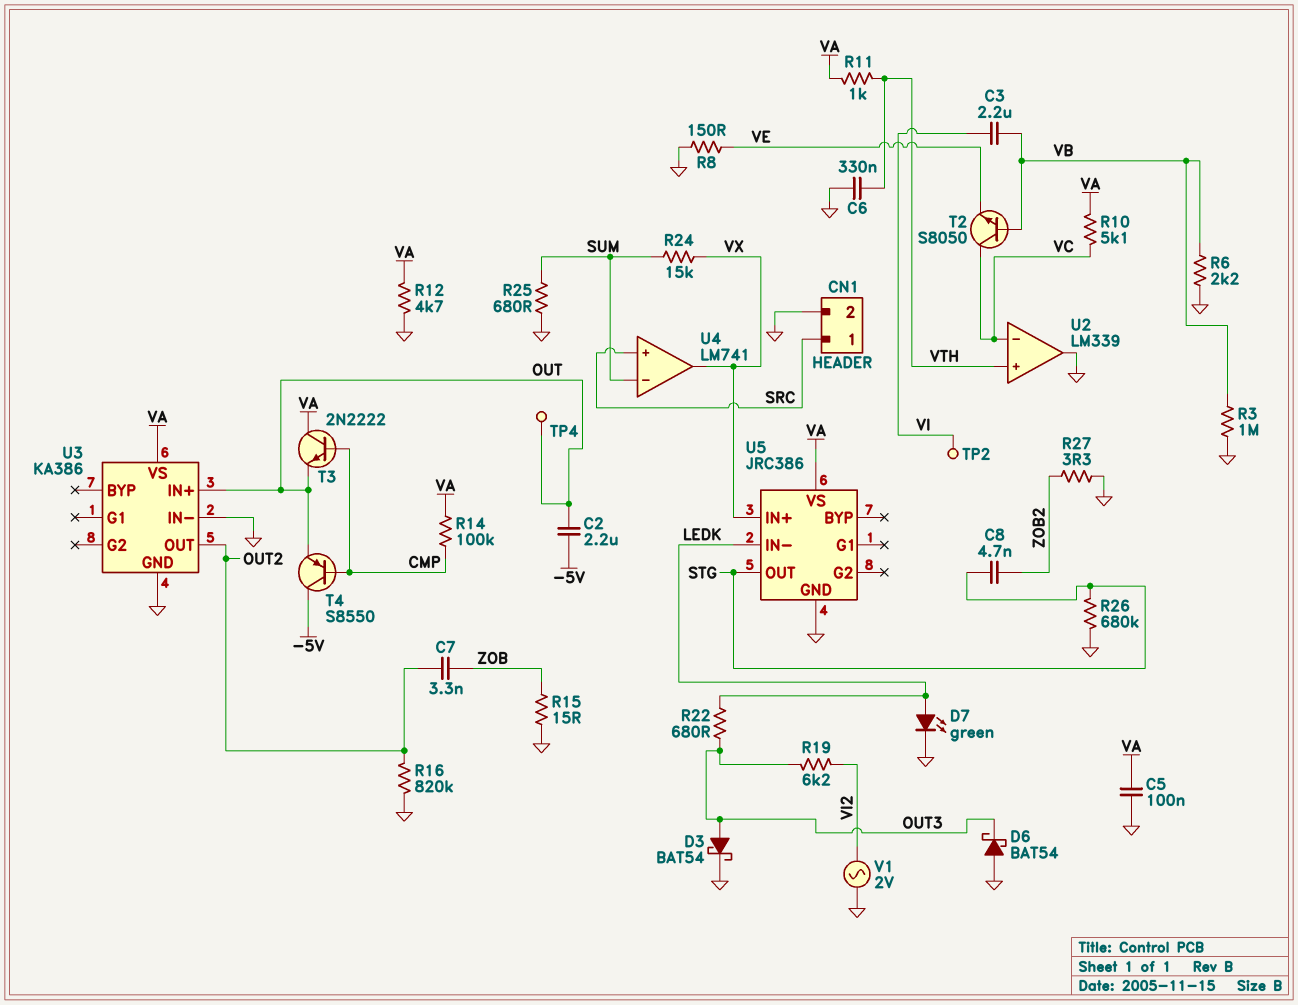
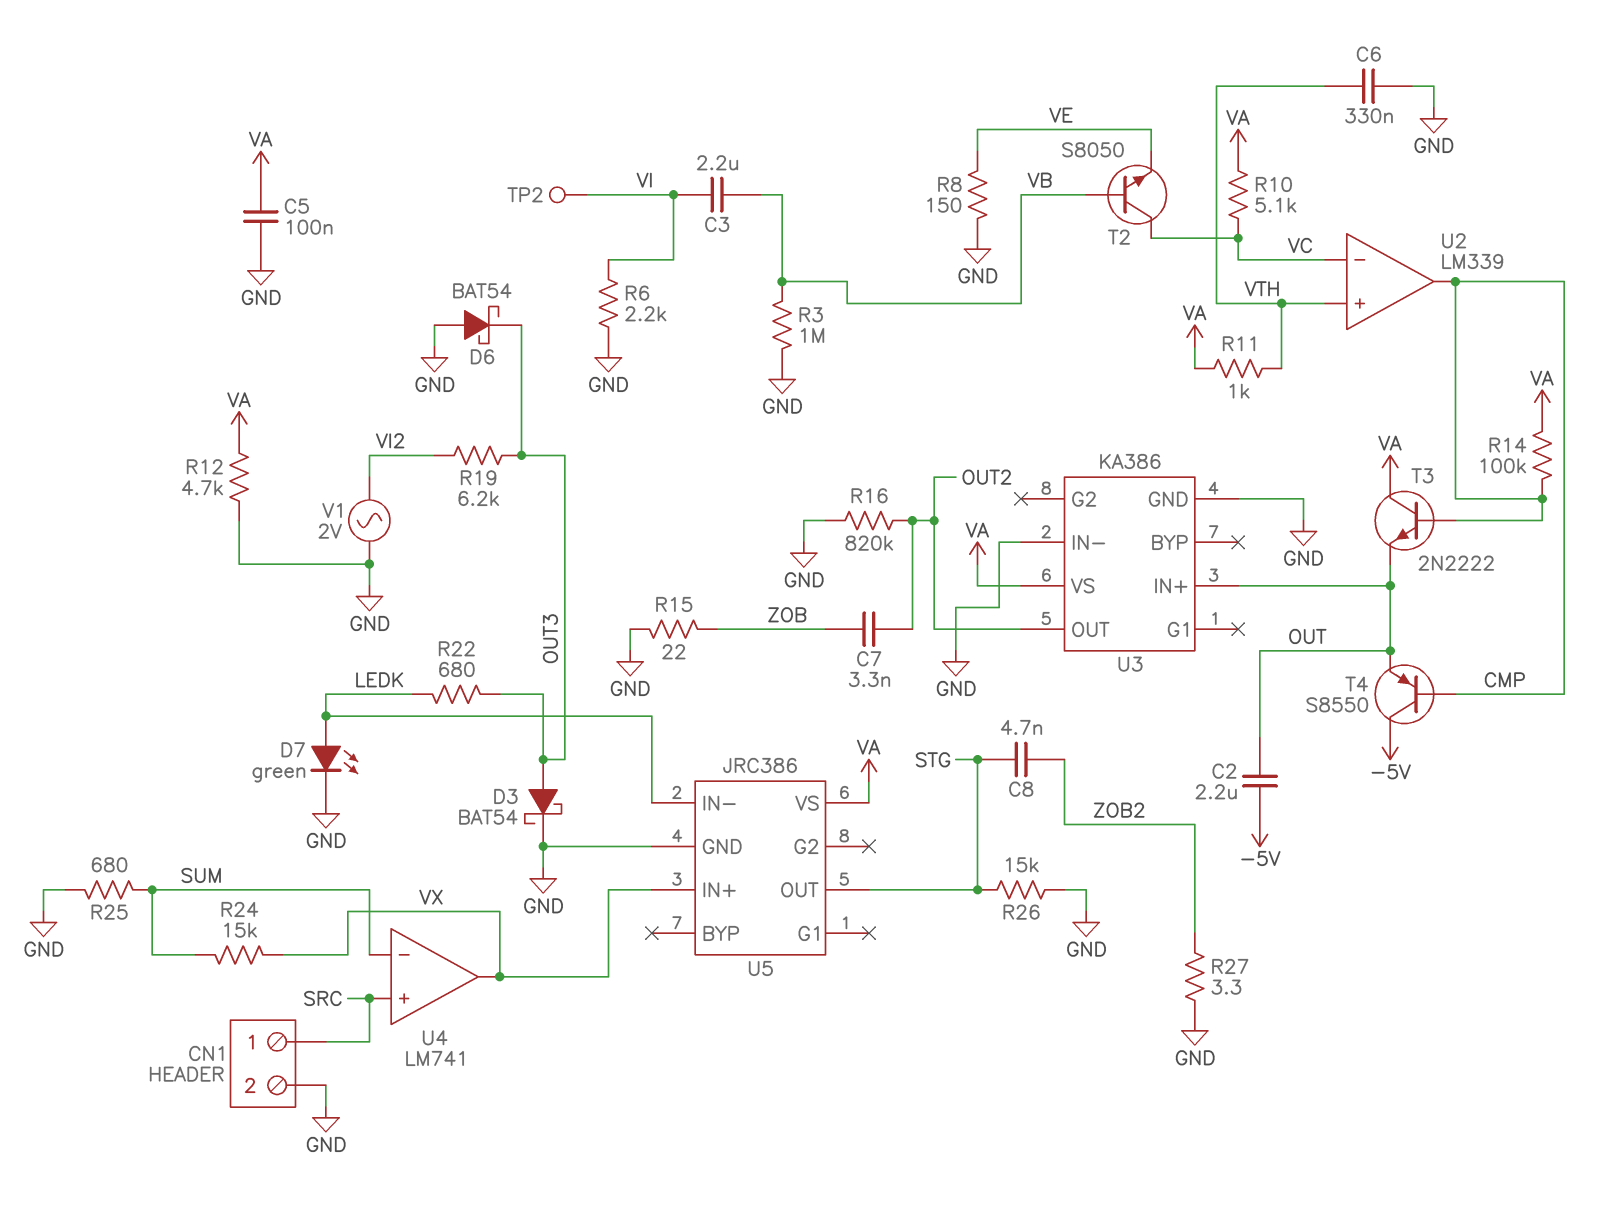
R6: 2.2k (GND, VB) -> 2.2k (GND, VI)
R15: 15 (GND, ZOB) -> 22 (GND, ZOB)
R26: 680k (GND, STG) -> 15k (GND, STG)
TP4: test point (OUT) -> none
U2 pin out: GND -> CMP

